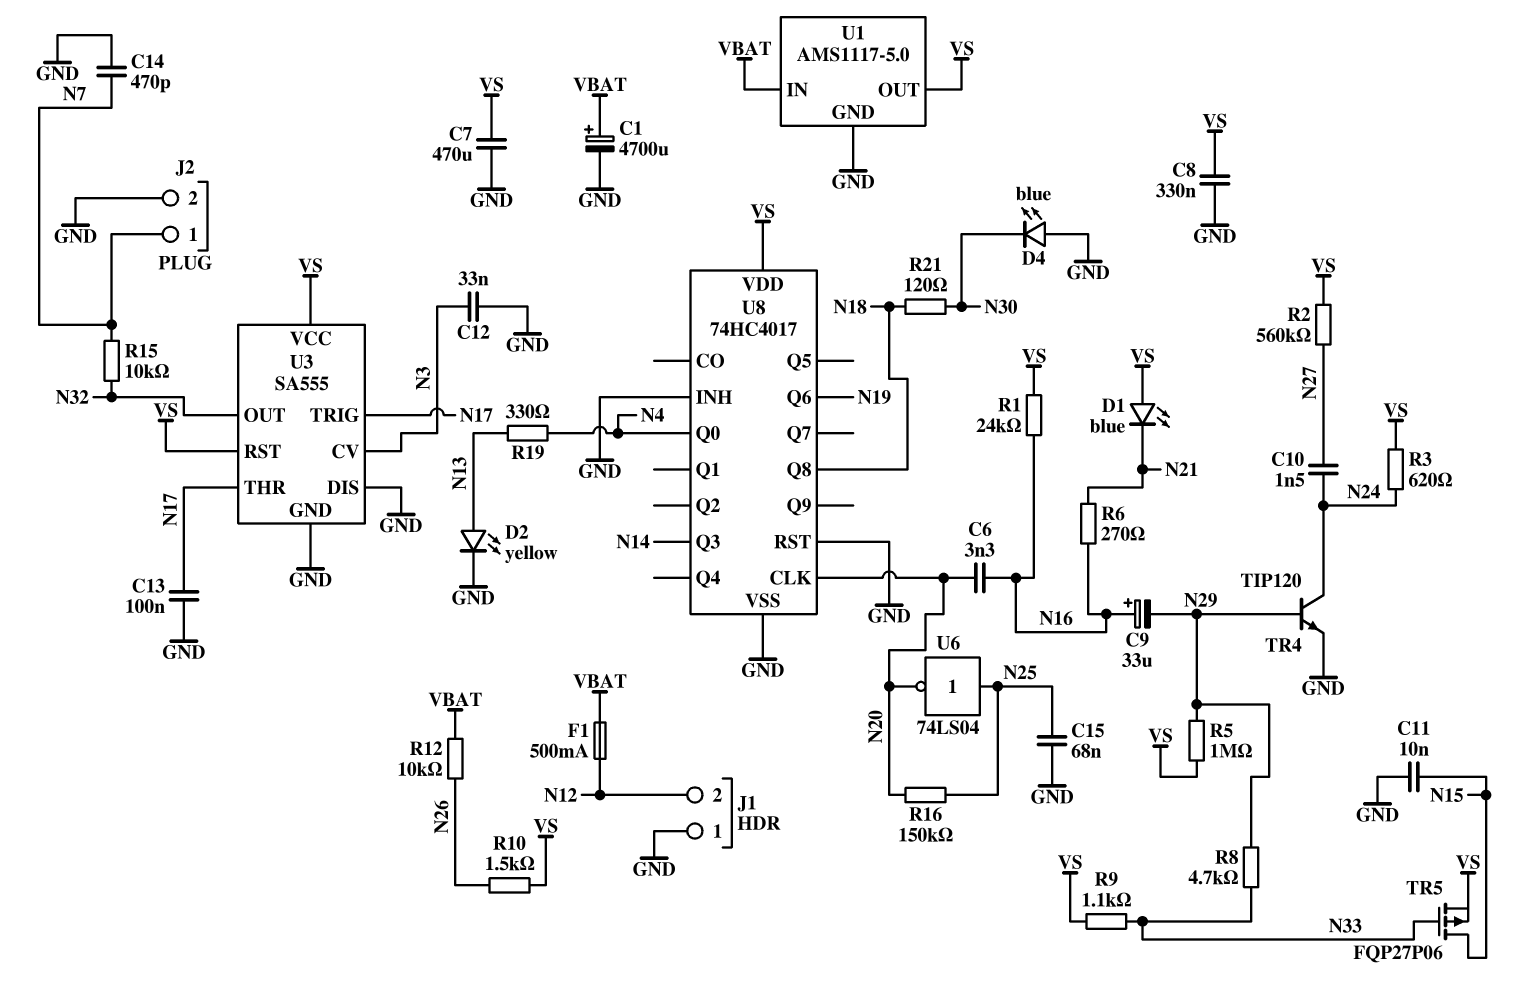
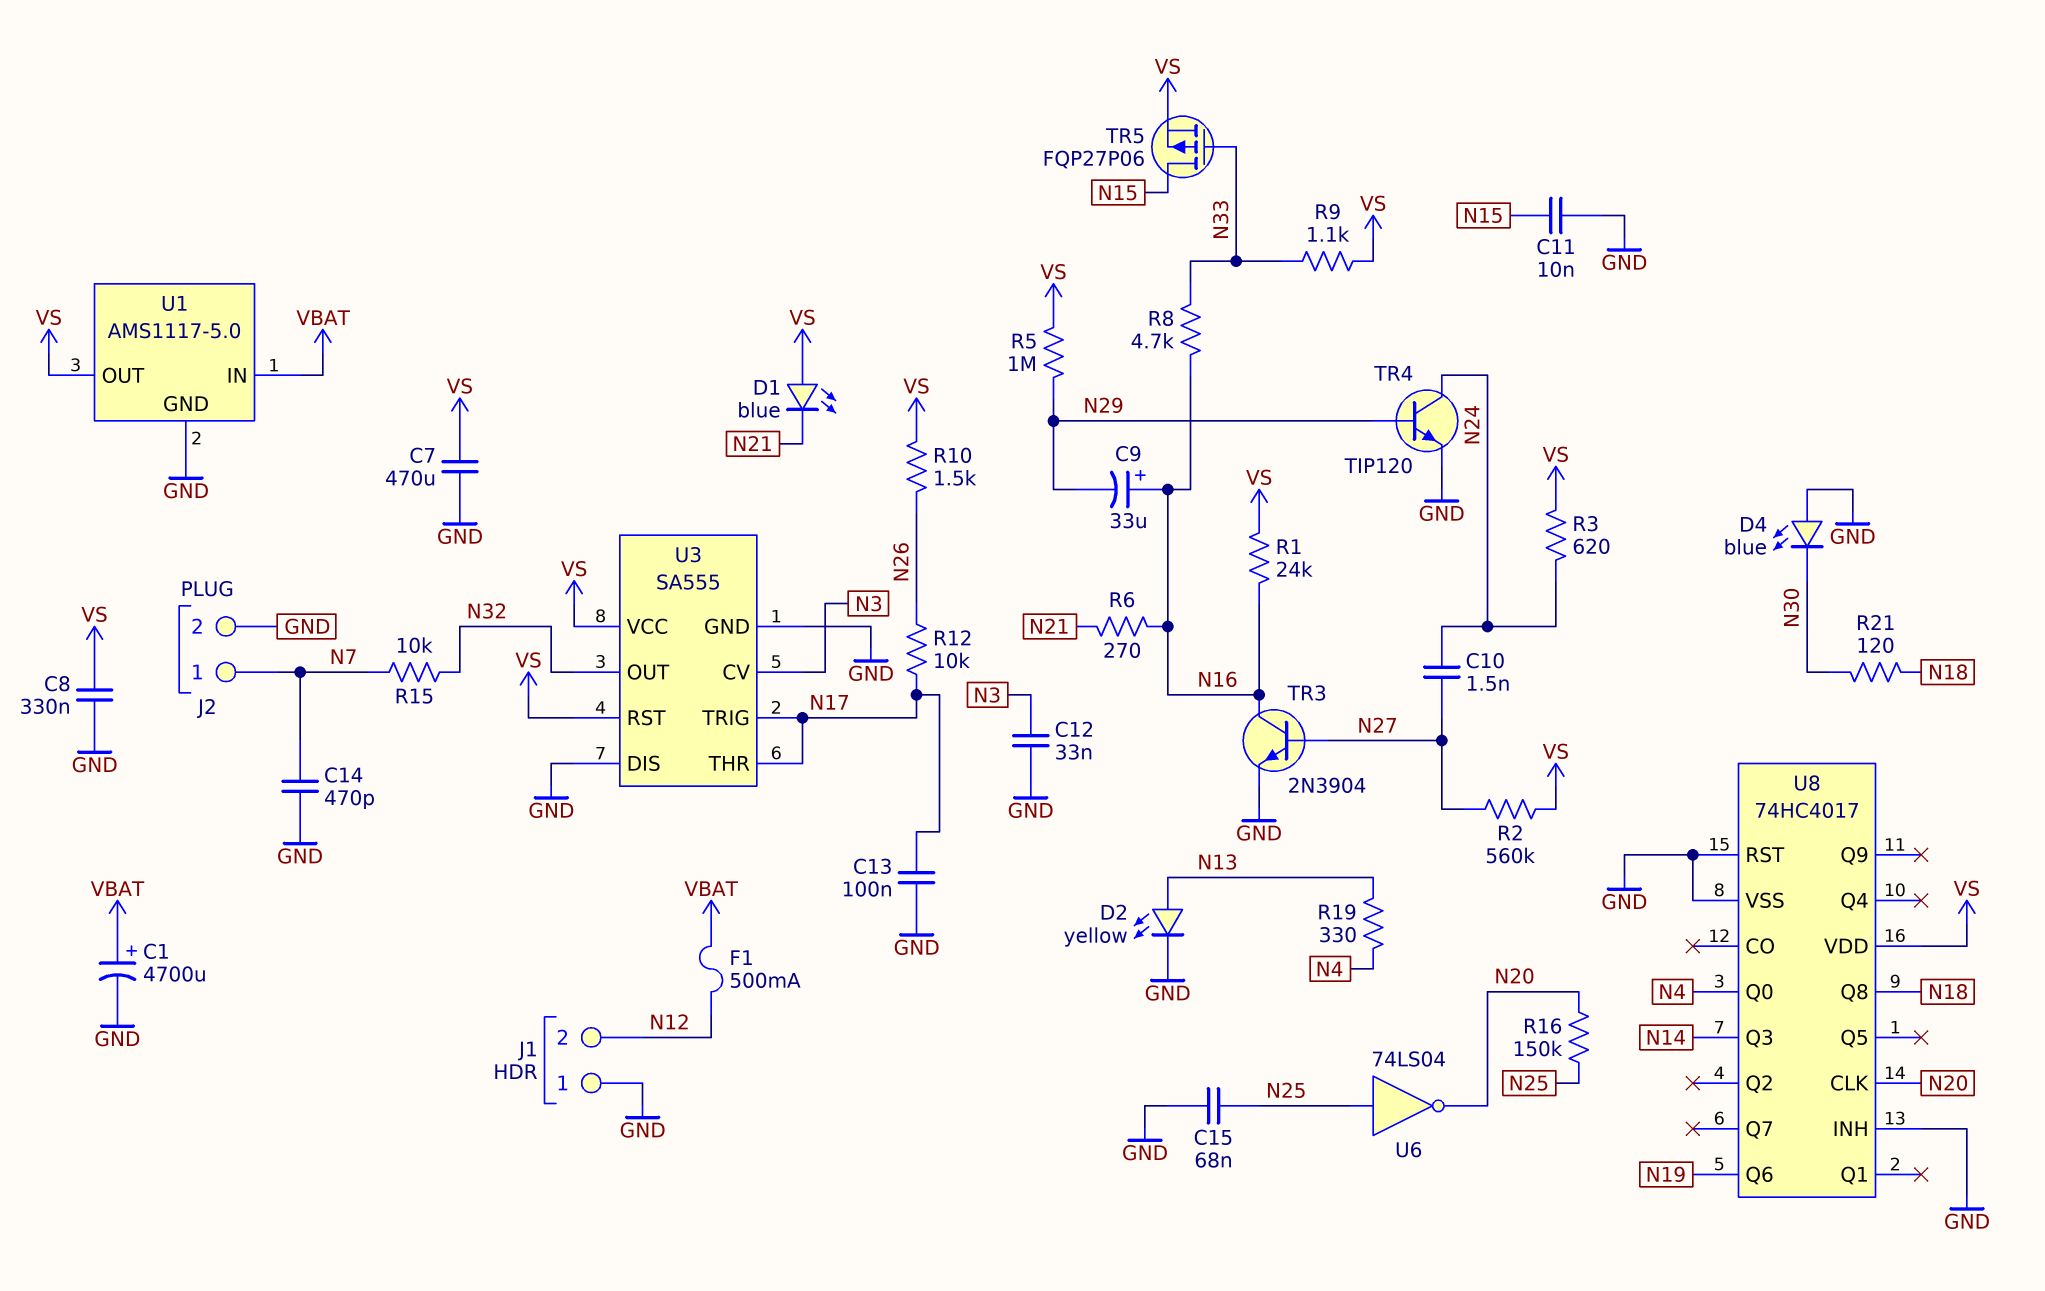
C6: 3.3nF (N16, N20) -> none
R8: 4.7k (N29, N33) -> 4.7k (N16, N33)
R12: 10k (N26, VBAT) -> 10k (N17, N26)
TR3: none -> NPN 2N3904 (B N27, C N16, E GND)

